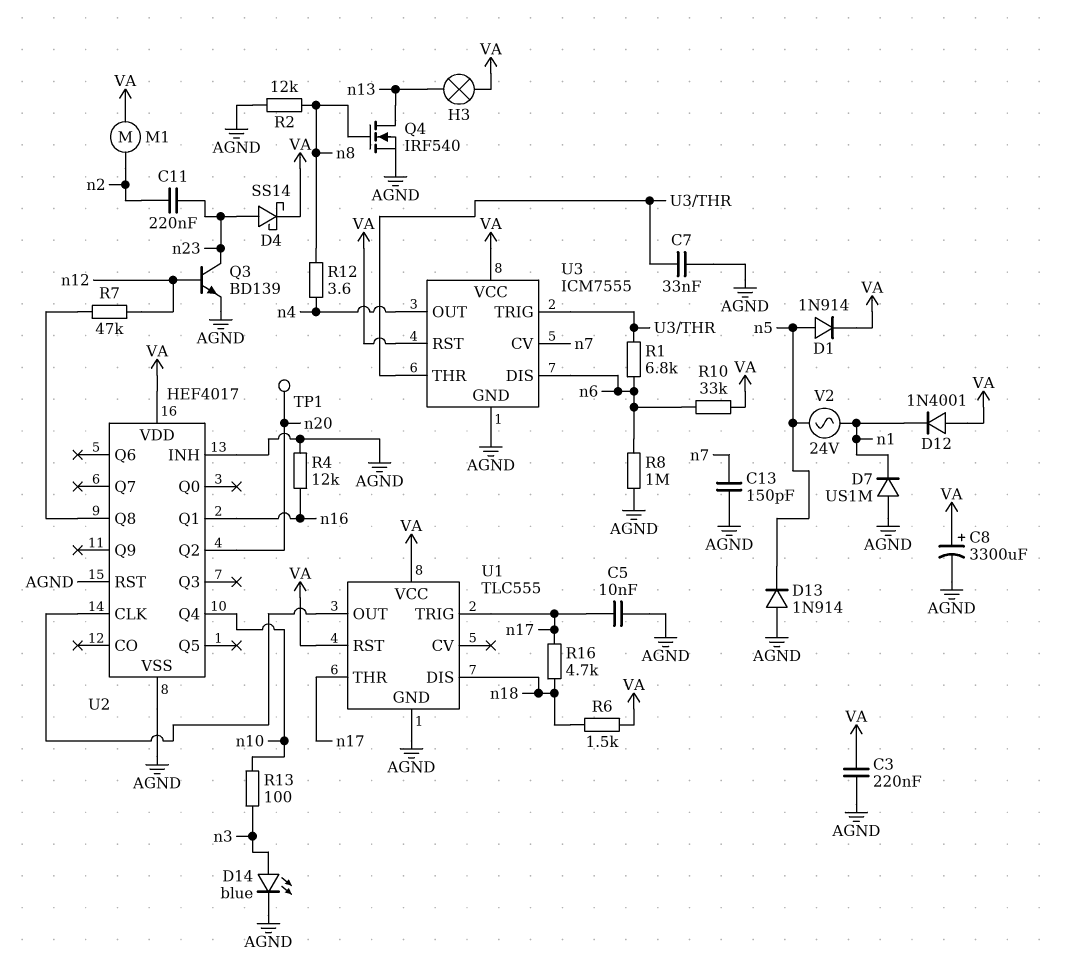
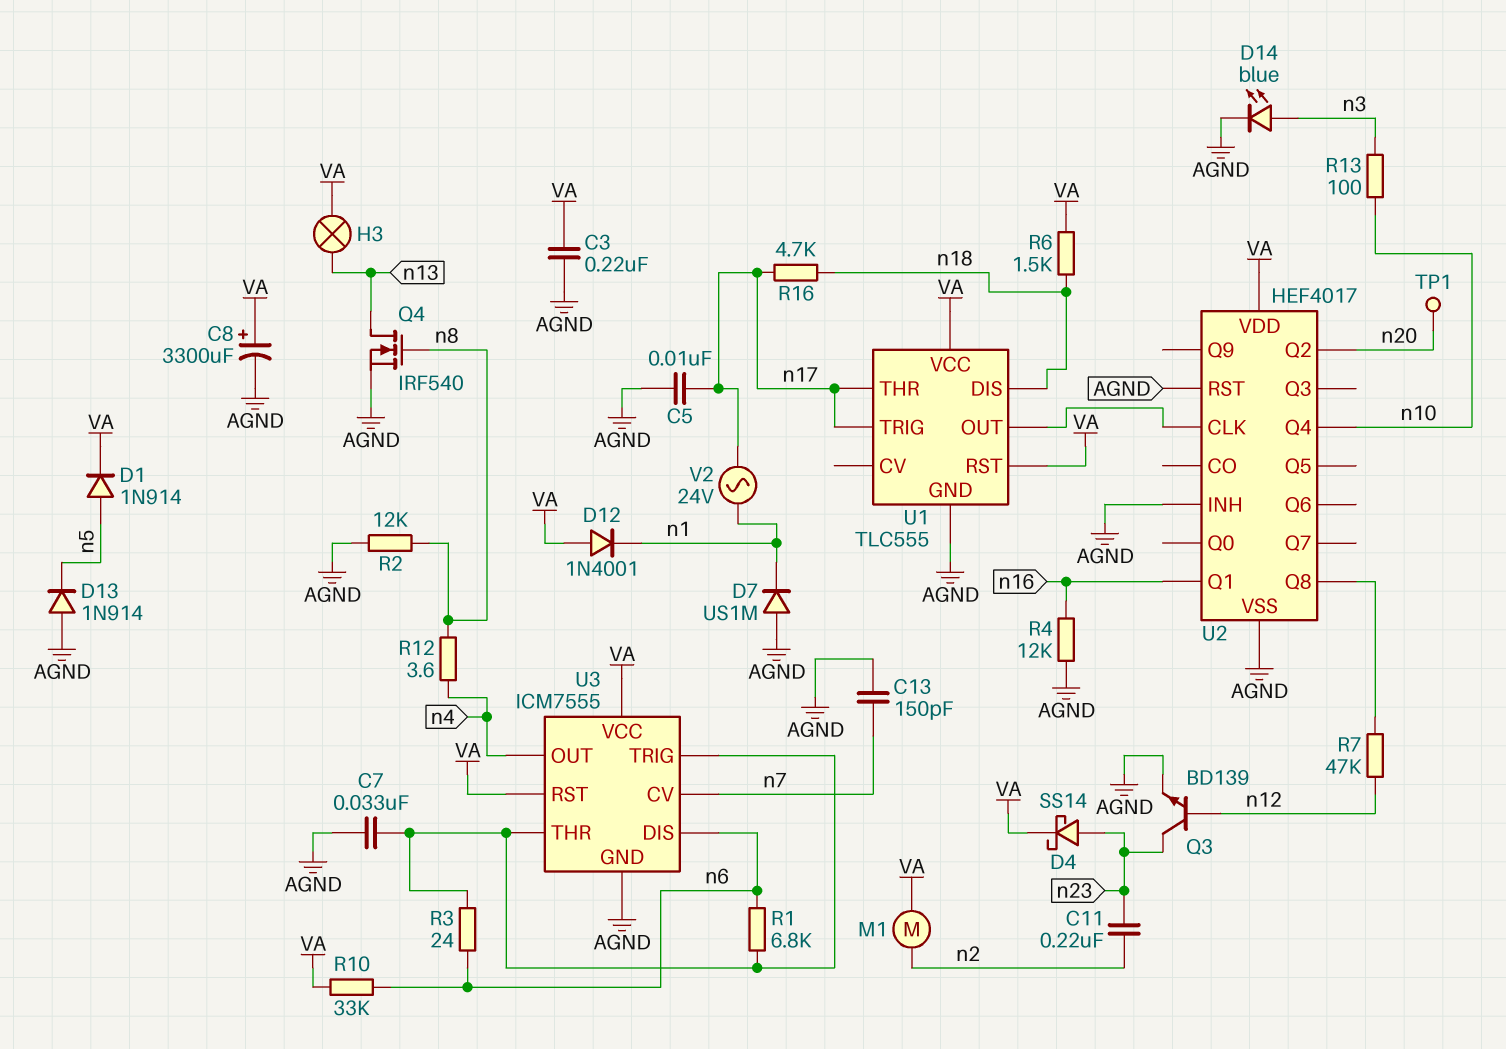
R3: none -> 24 (U3/THR, n6)
R8: 1M (AGND, n6) -> none
V2: AC 24V (n1, n5) -> AC 24V (n1, n17)

